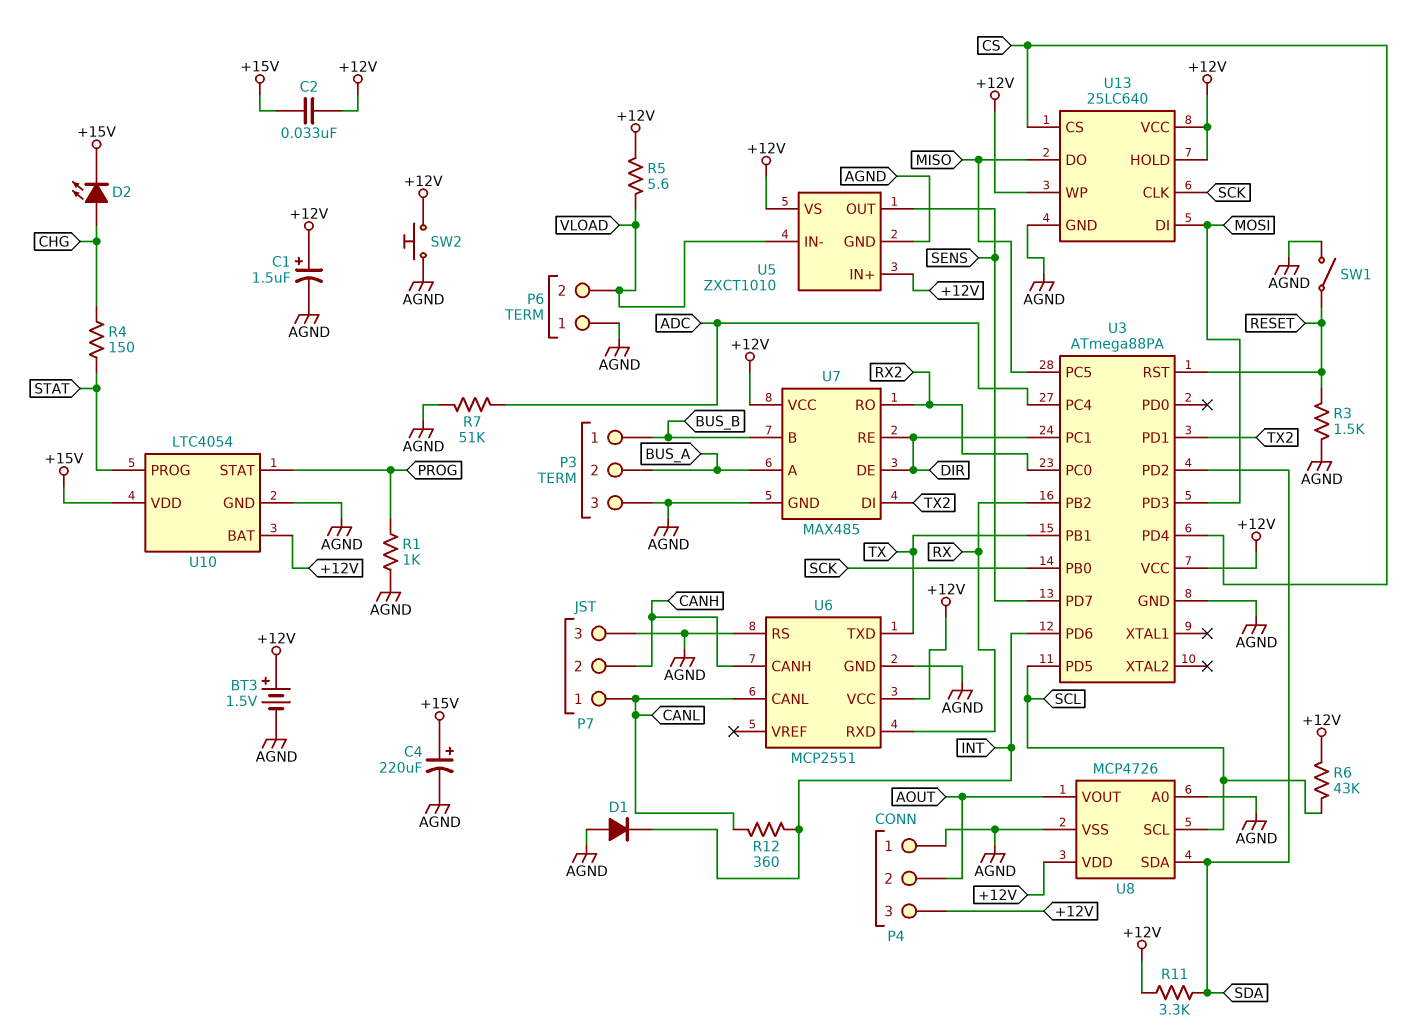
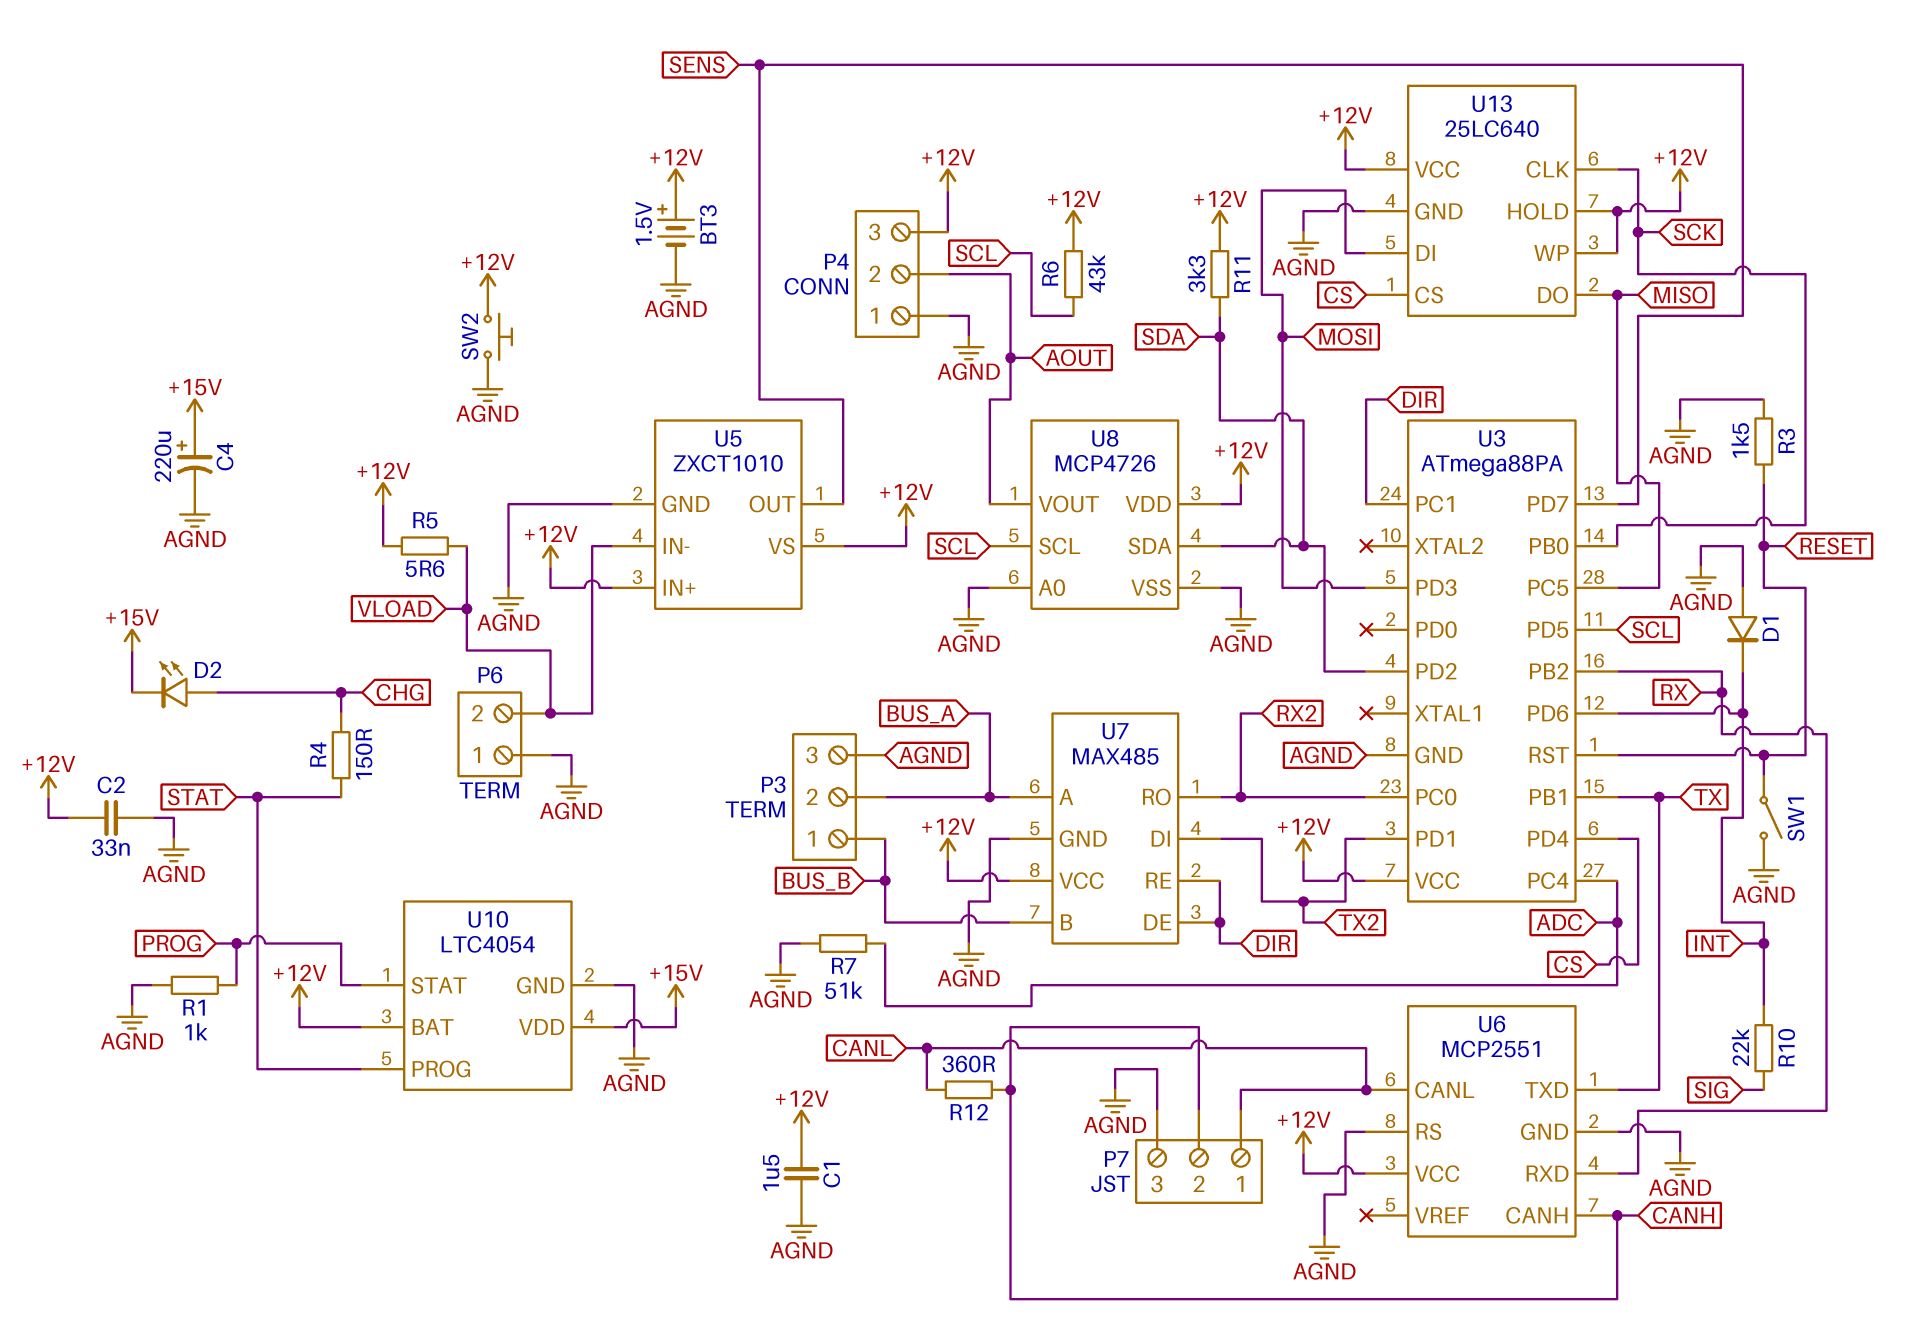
C1: 1.5uF (plus +12V, minus AGND) -> 1.5uF (+12V, AGND)
C2: 33nF (+12V, +15V) -> 33nF (+12V, AGND)
R10: none -> 22k (INT, SIG)
R12: 360 (CANL, INT) -> 360 (CANH, CANL)

